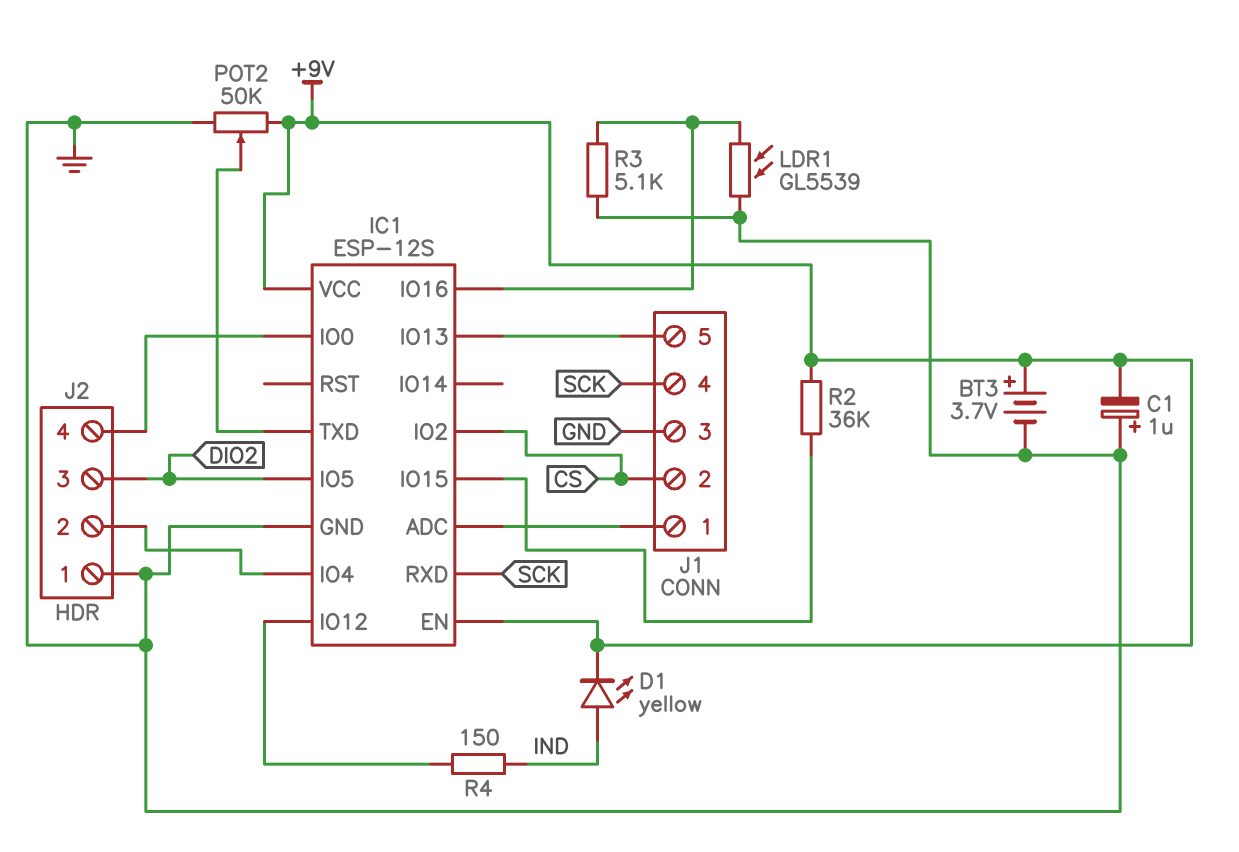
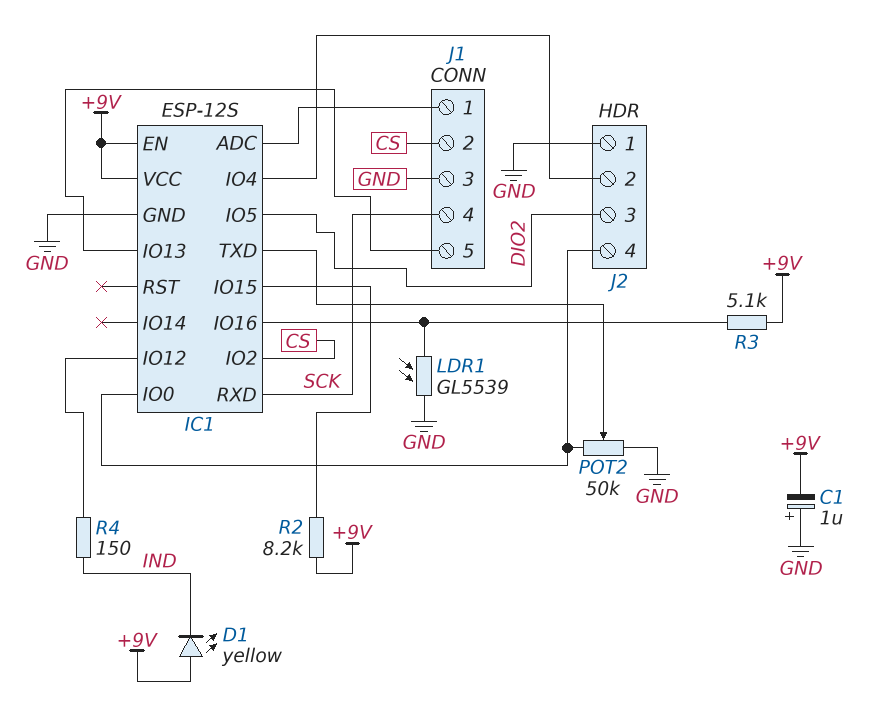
BT3: 3.7V (plus +9V, minus GND) -> none
D1: LED yellow (A IND, K +9V) -> LED yellow (A +9V, K IND)
POT2: 50k (+9V, GND, wiper IC1/TXD) -> 50k (GND, IC1/IO0, wiper IC1/TXD)
R2: 36k (+9V, IC1/IO15) -> 8.2k (+9V, IC1/IO15)
R3: 5.1k (GND, IC1/IO16) -> 5.1k (+9V, IC1/IO16)

